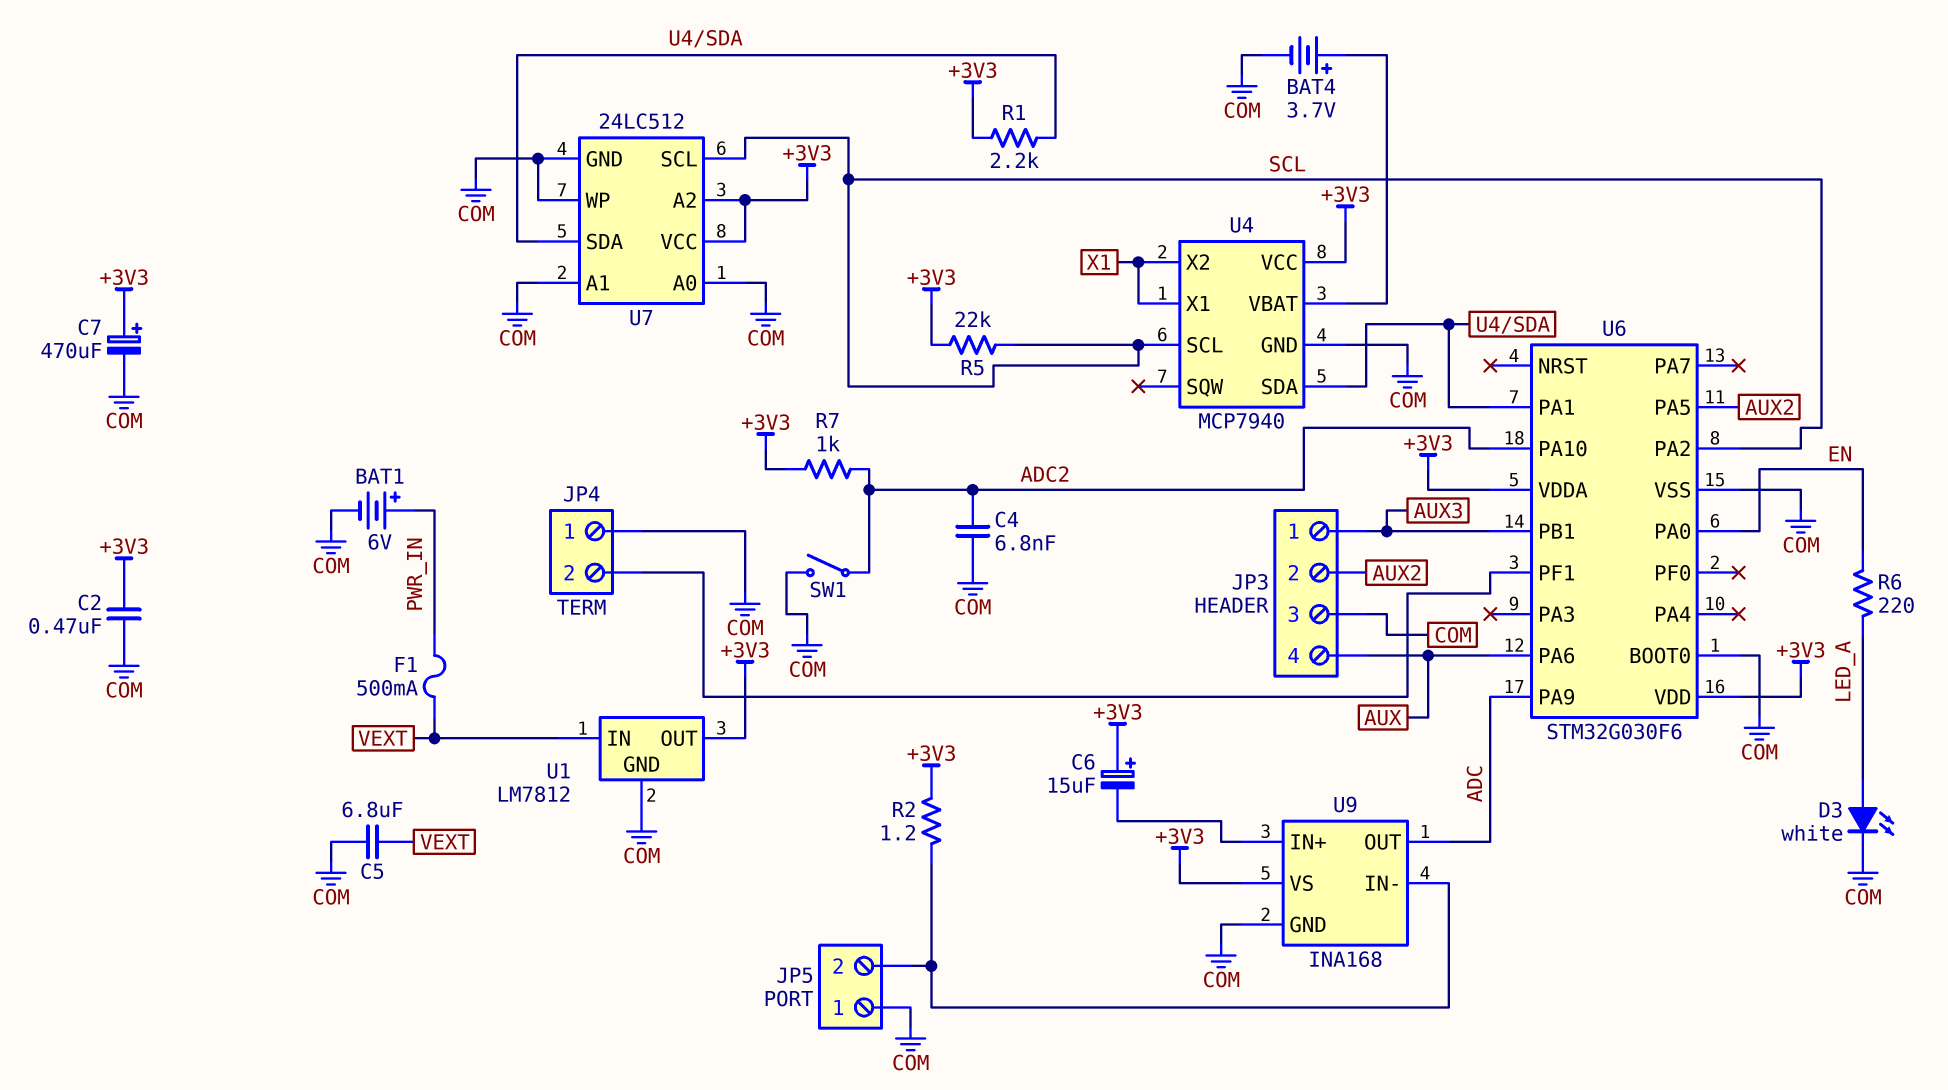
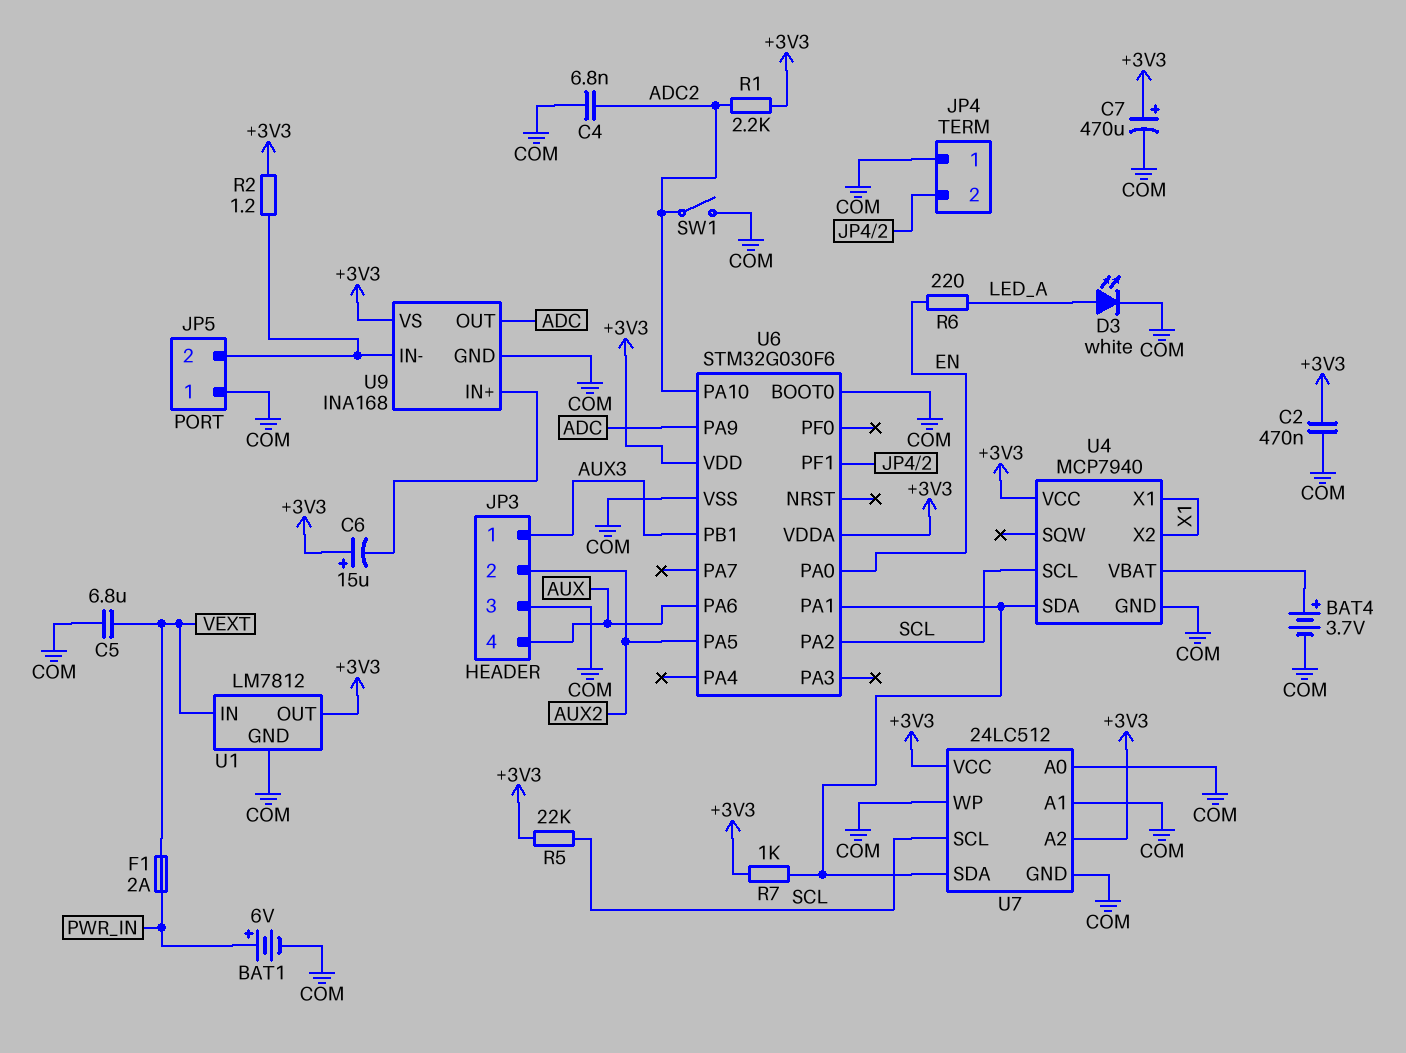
F1: 500mA (PWR_IN, VEXT) -> 2A (PWR_IN, VEXT)
R1: 2.2k (+3V3, U4/SDA) -> 2.2k (+3V3, ADC2)
R7: 1k (+3V3, ADC2) -> 1k (+3V3, U4/SDA)

